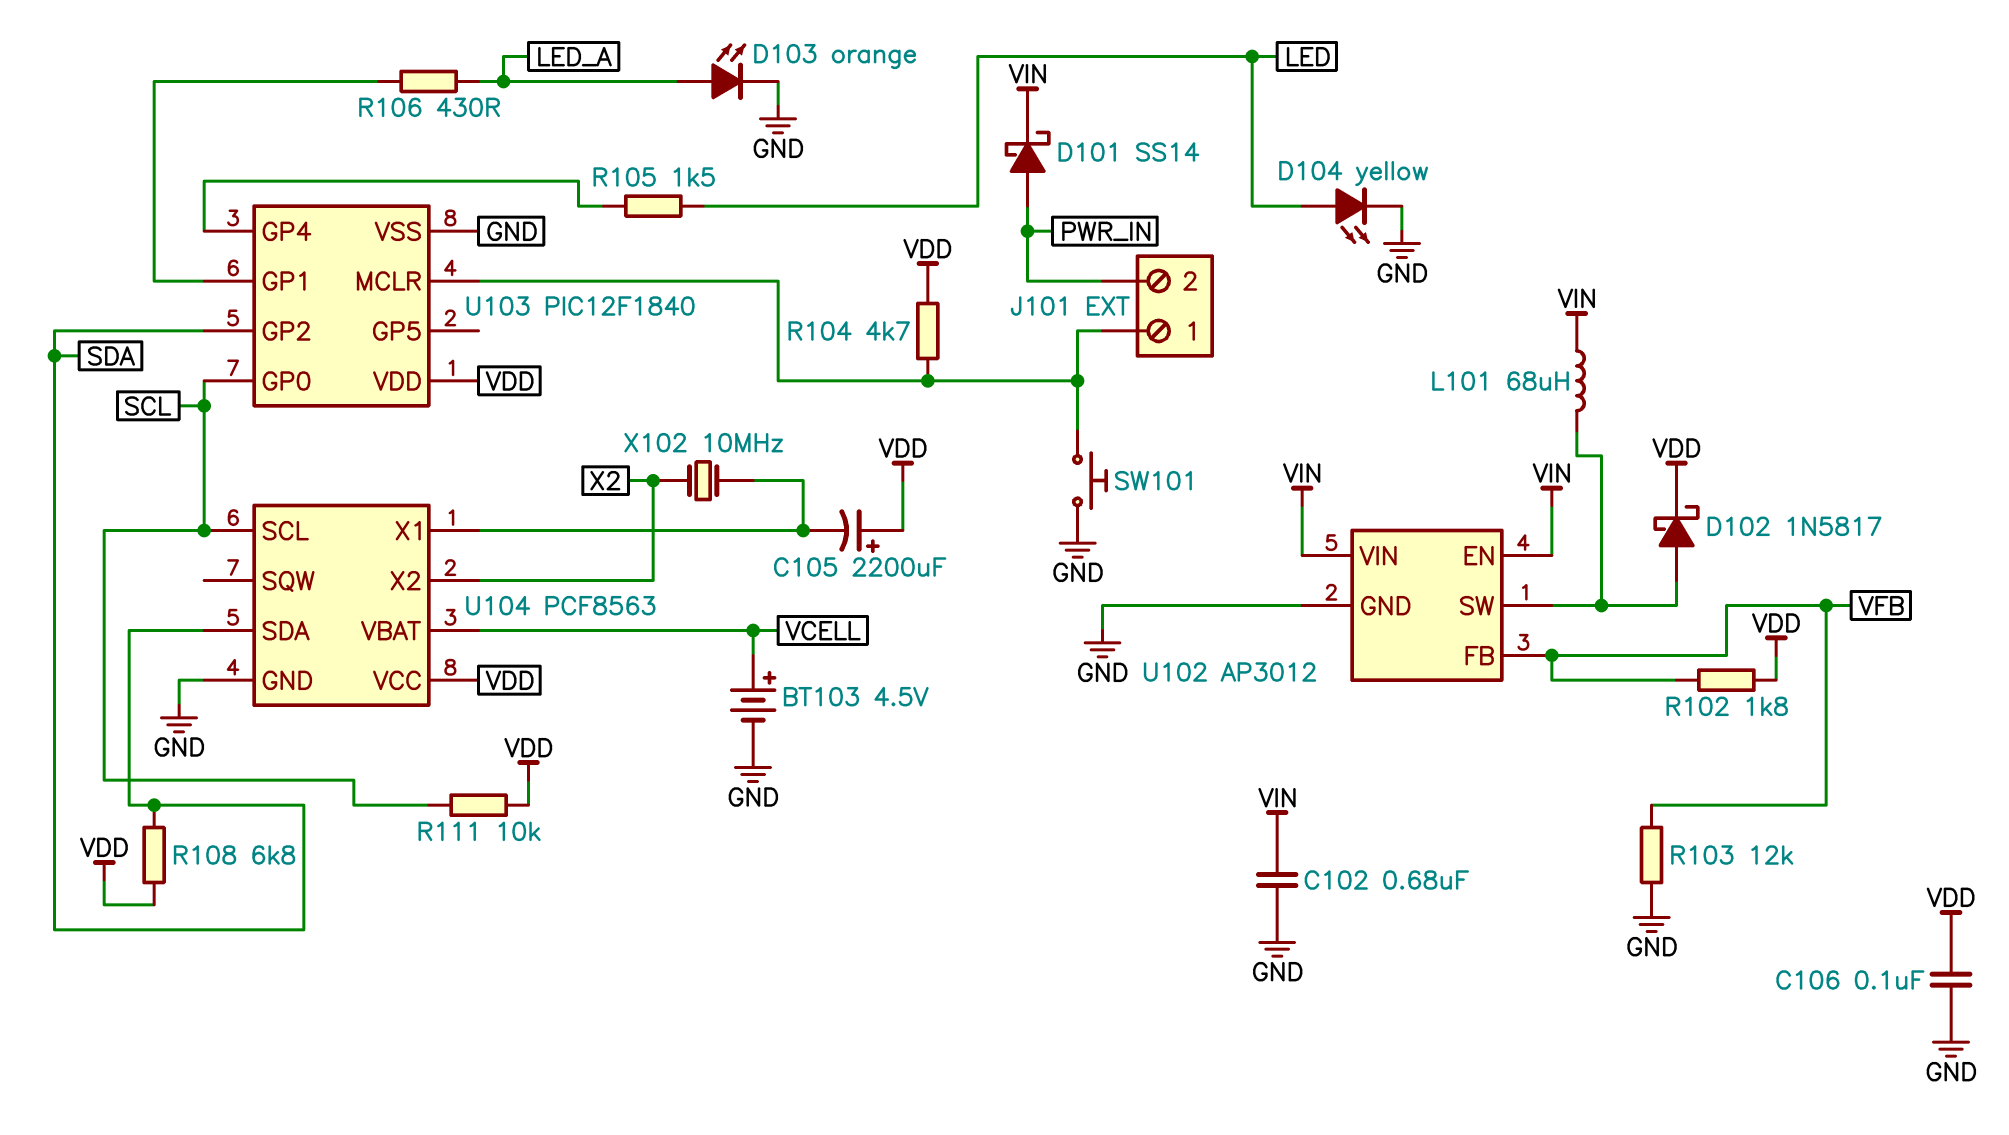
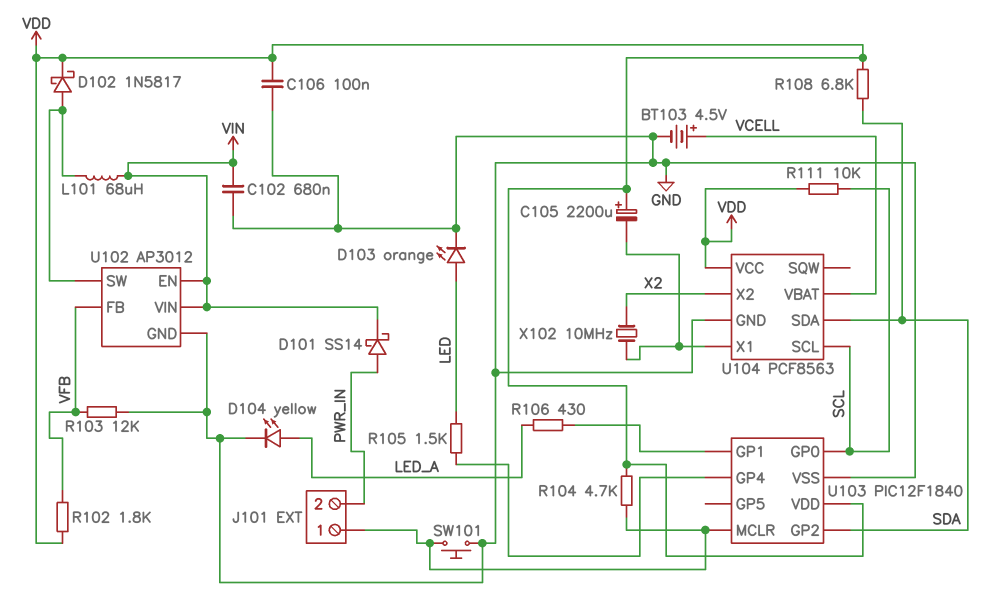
D103: LED orange (A LED_A, K GND) -> LED orange (A LED, K GND)
D104: LED yellow (A LED, K GND) -> LED yellow (A LED_A, K GND)

